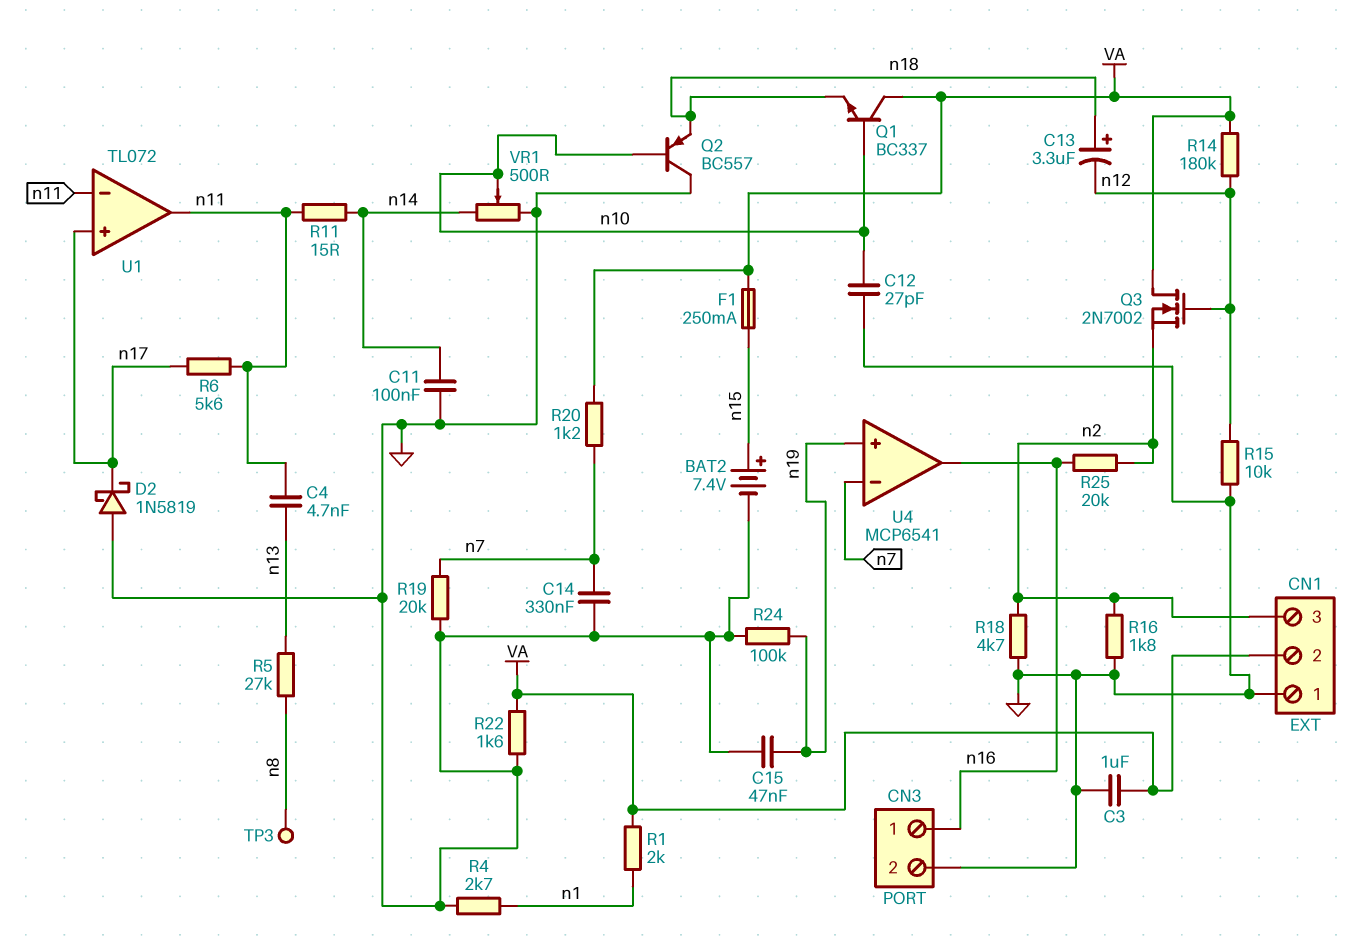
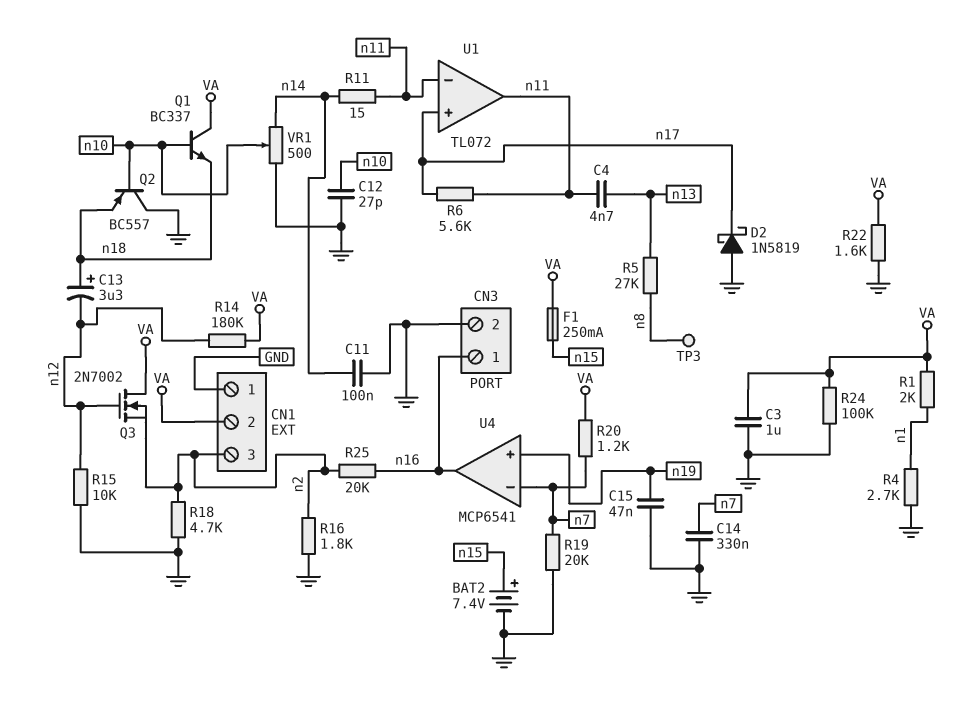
R24: 100k (GND, n19) -> 100k (GND, VA)

